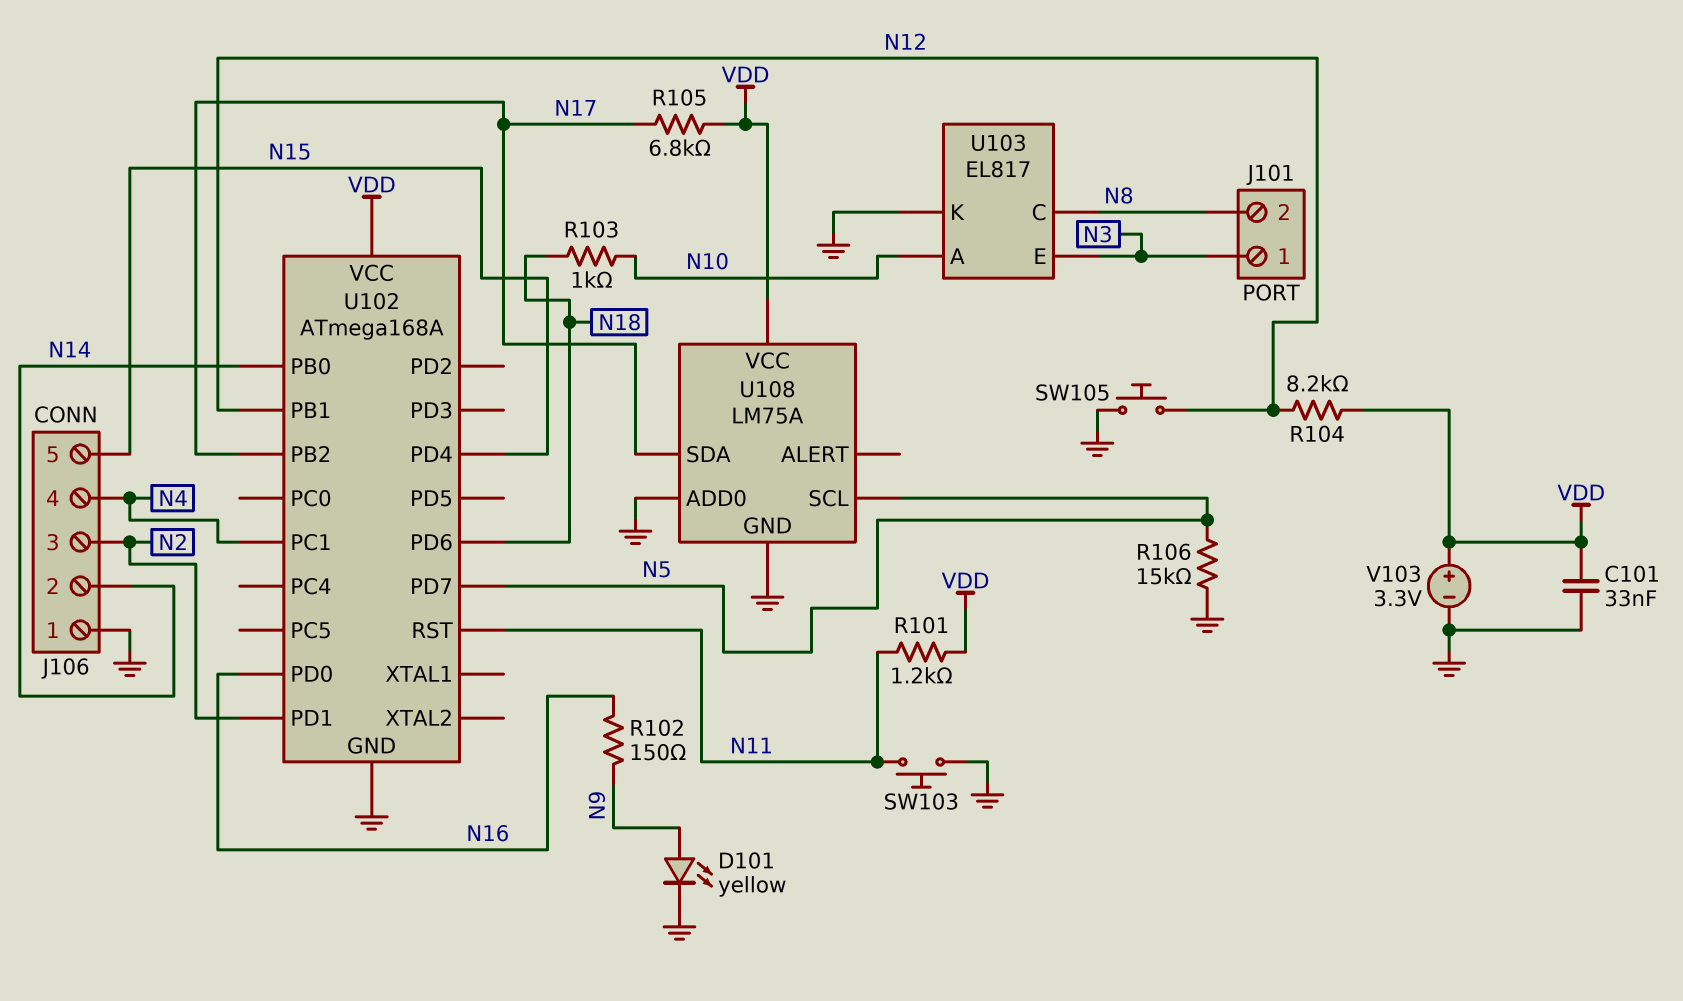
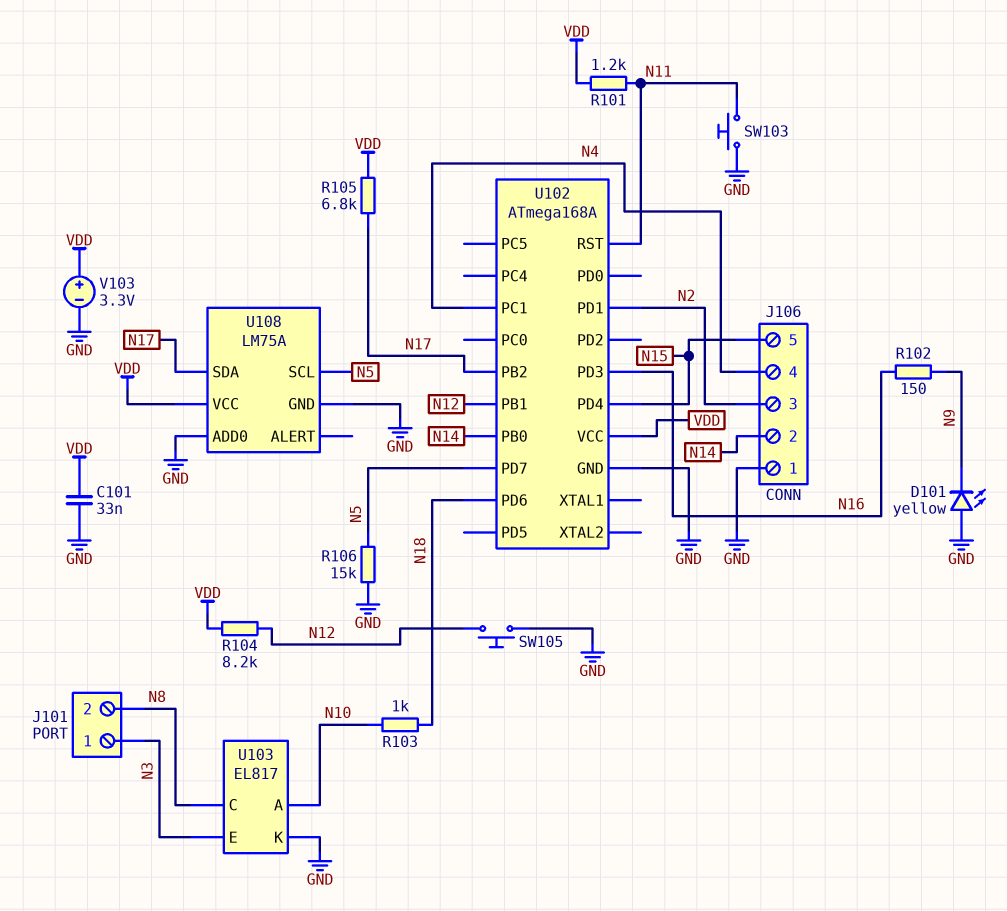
D101: LED yellow (A N9, K GND) -> LED yellow (A GND, K N9)
U102 pin PD0: N16 -> none
U102 pin PD3: none -> N16

